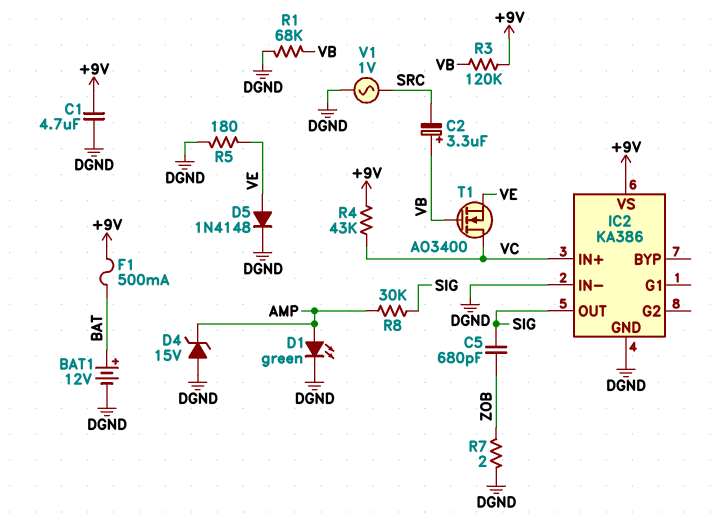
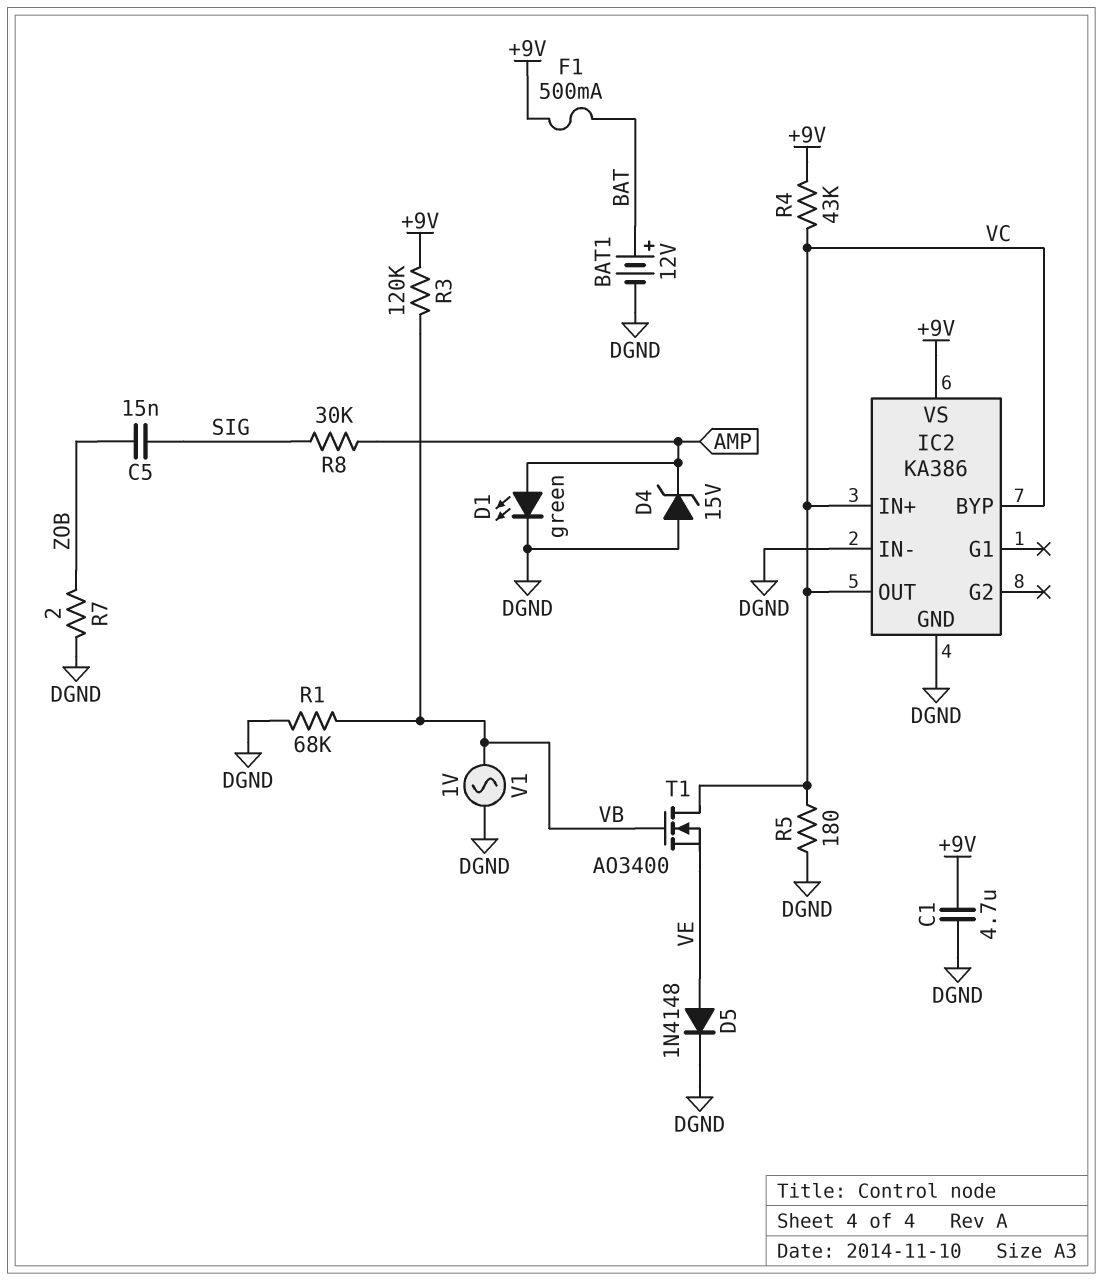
C2: 3.3uF (plus VB, minus SRC) -> none
C5: 680pF (SIG, ZOB) -> 15nF (SIG, ZOB)
IC2 pin BYP: none -> VC
IC2 pin OUT: SIG -> VC
R5: 180 (DGND, VE) -> 180 (DGND, VC)
V1: AC 1V (DGND, SRC) -> AC 1V (DGND, VB)

